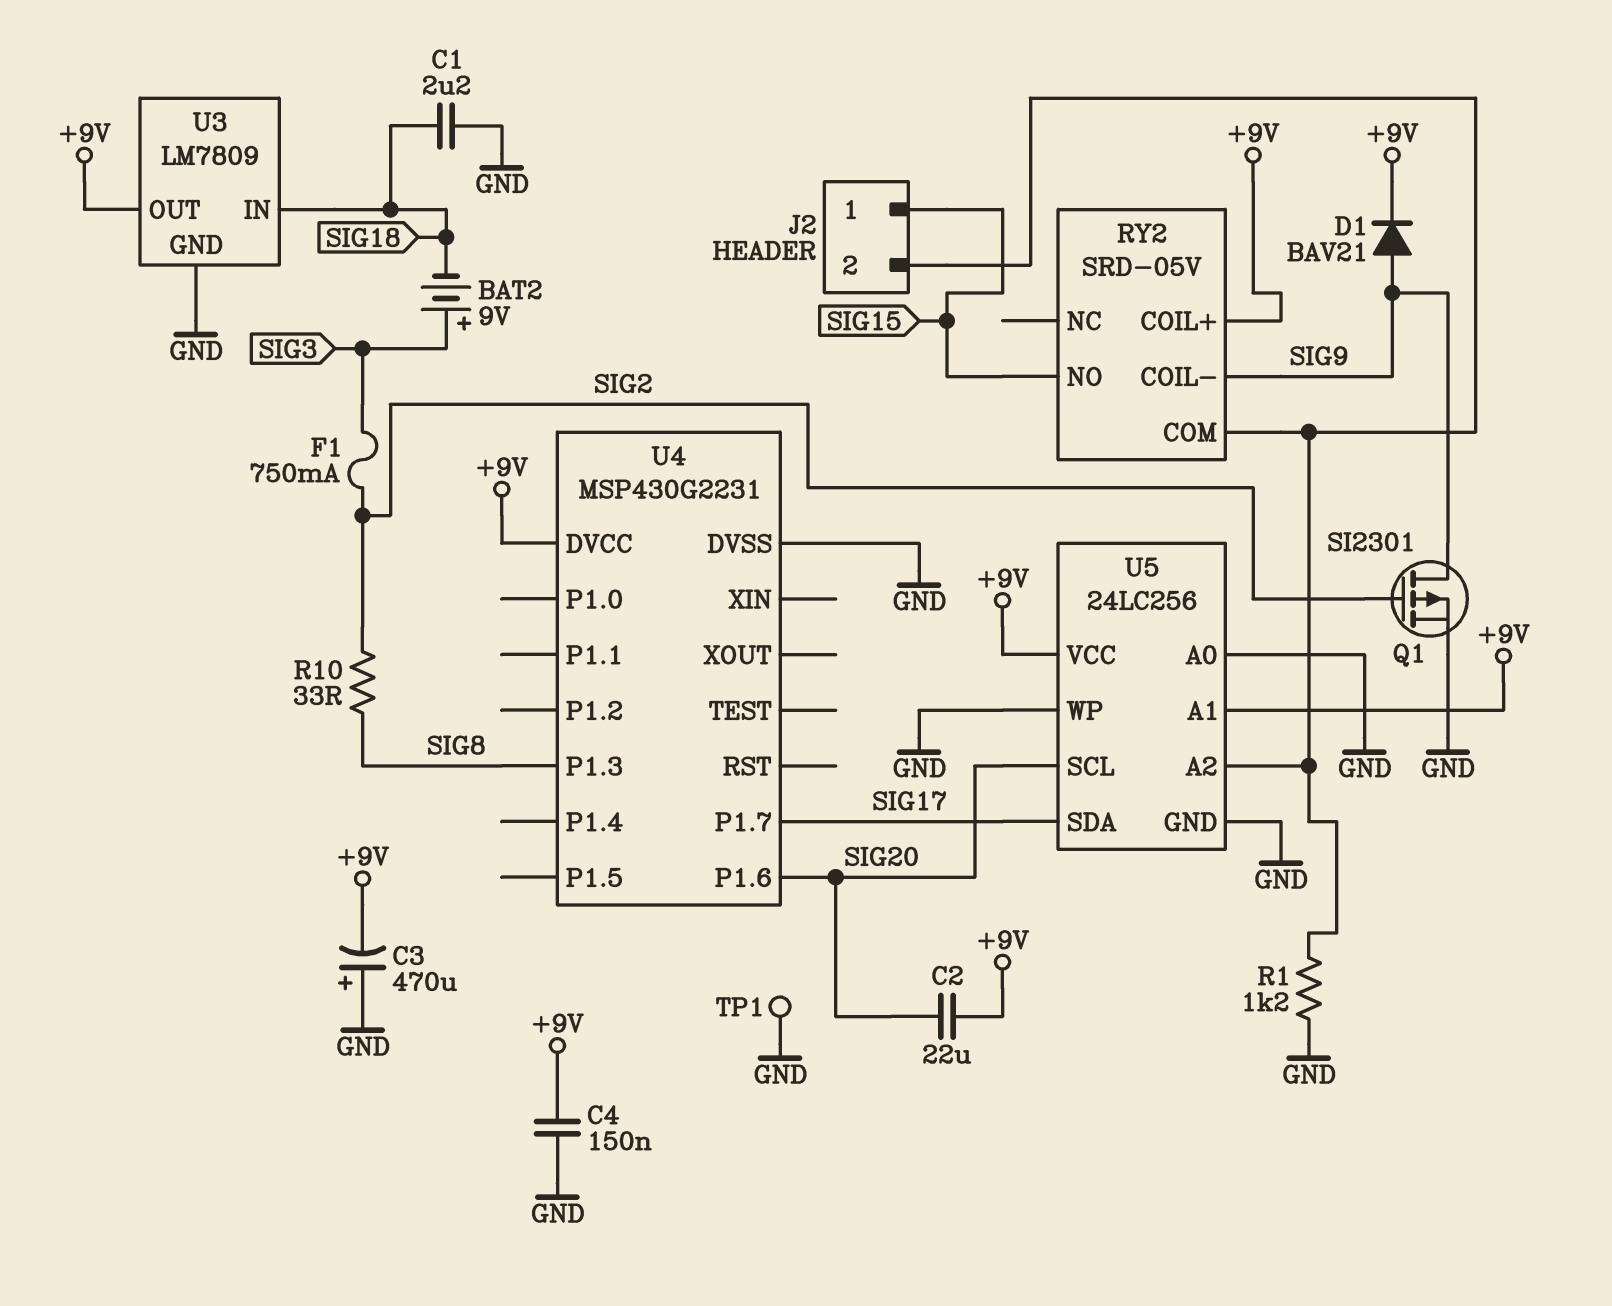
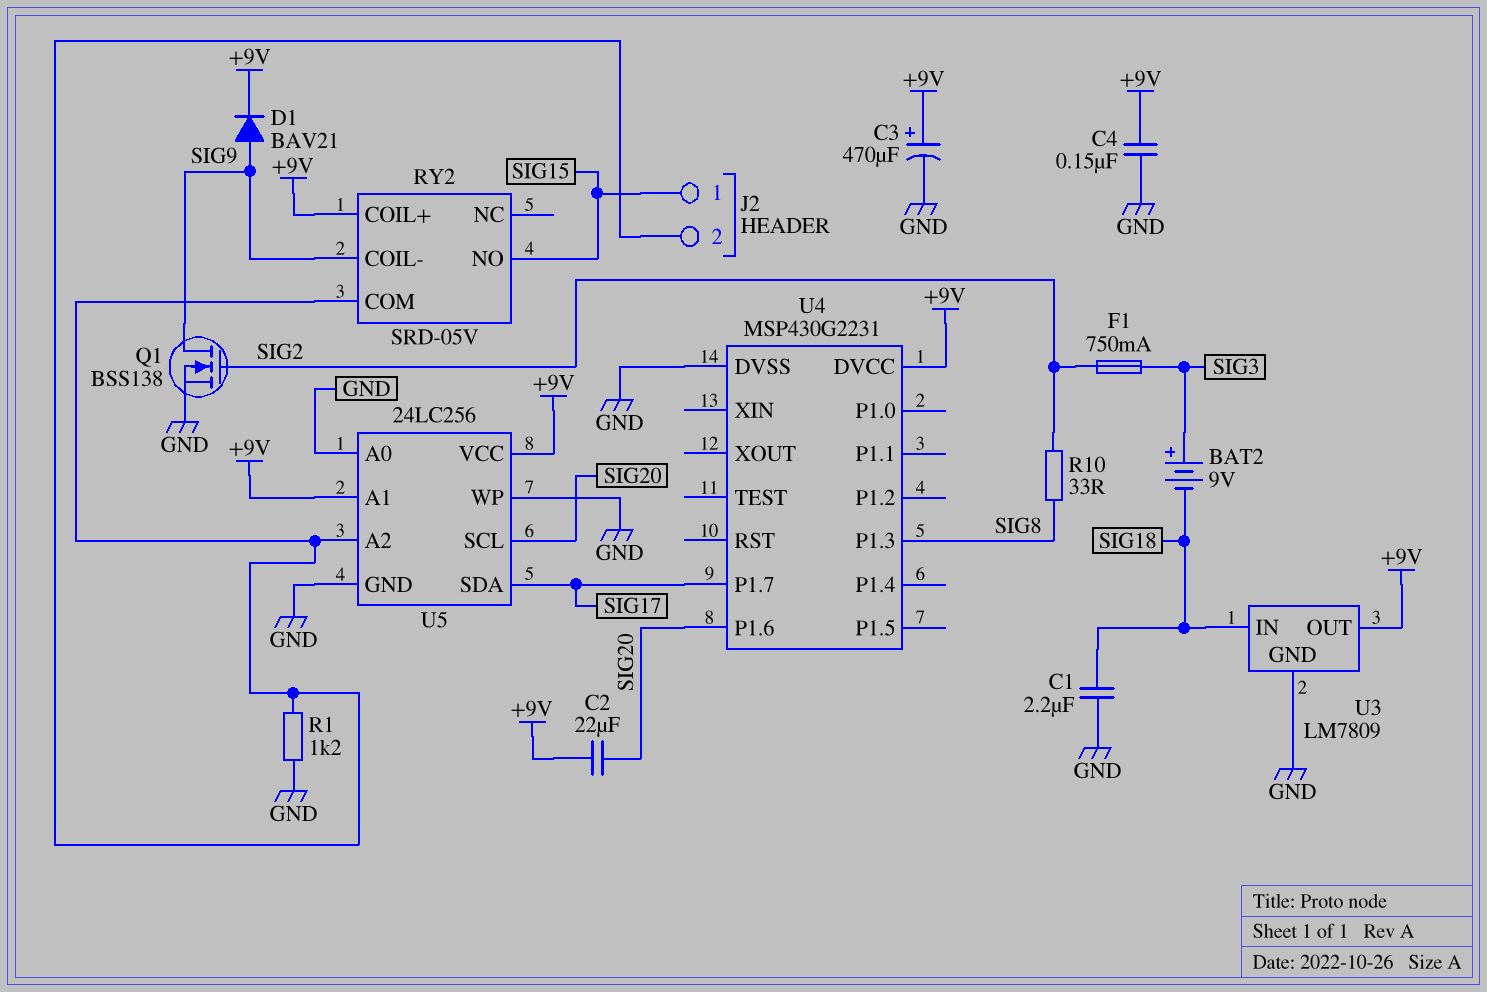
C3: 470uF (plus GND, minus +9V) -> 470uF (plus +9V, minus GND)
Q1: PMOS SI2301 (G SIG2, D SIG9, S GND) -> NMOS BSS138 (G SIG2, D SIG9, S GND)
TP1: test point (GND) -> none

